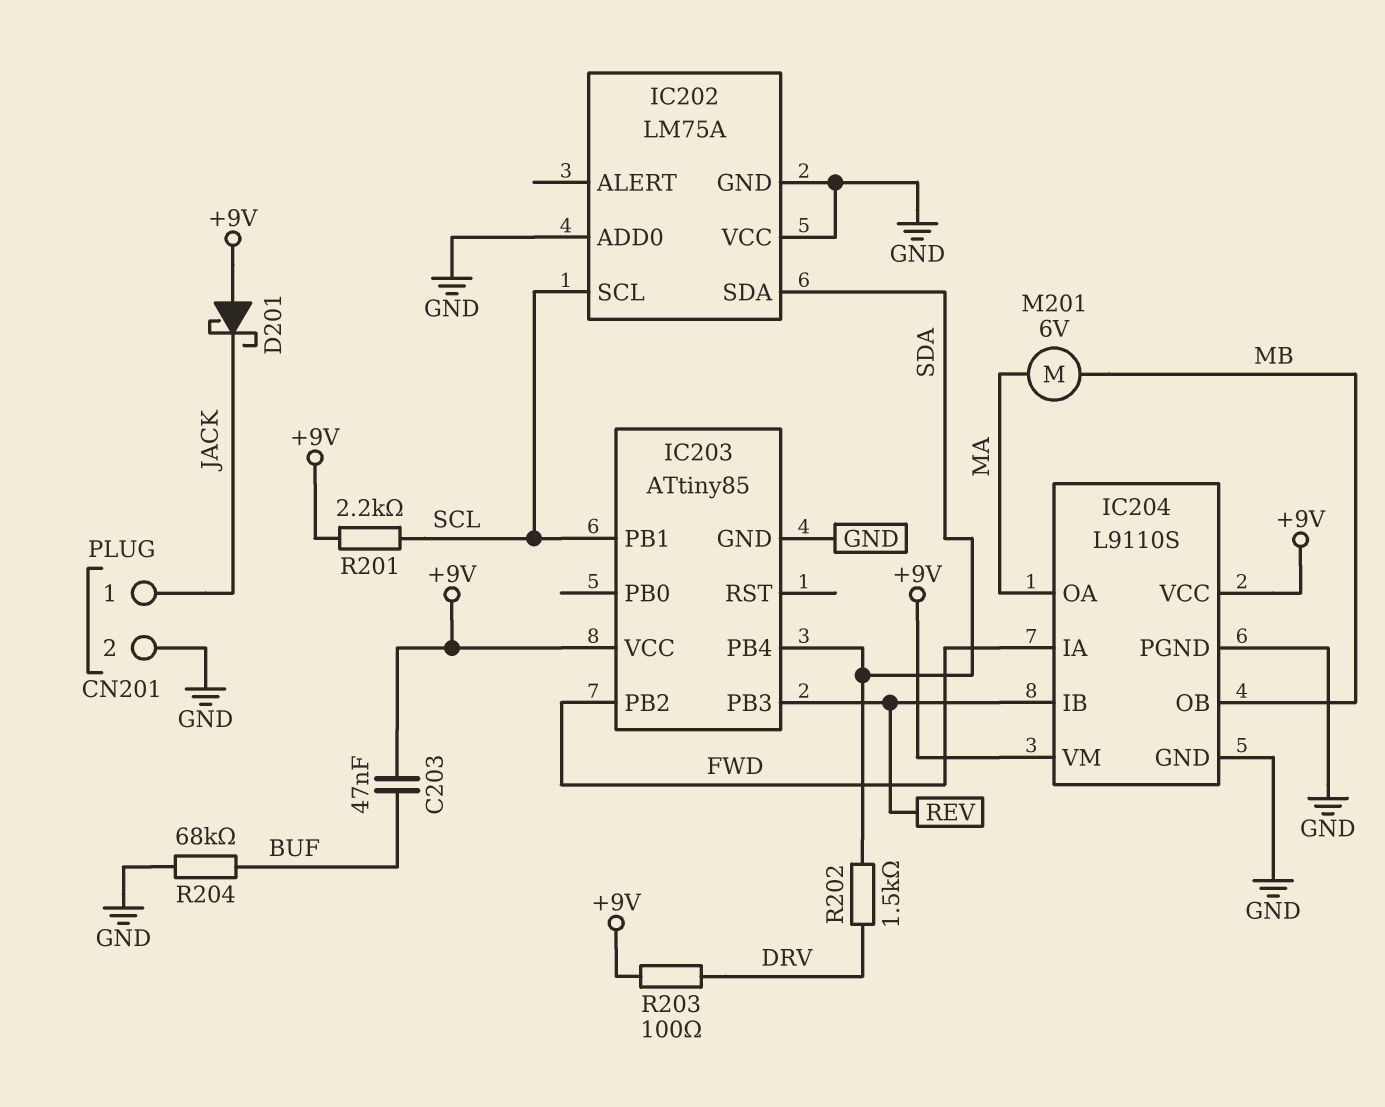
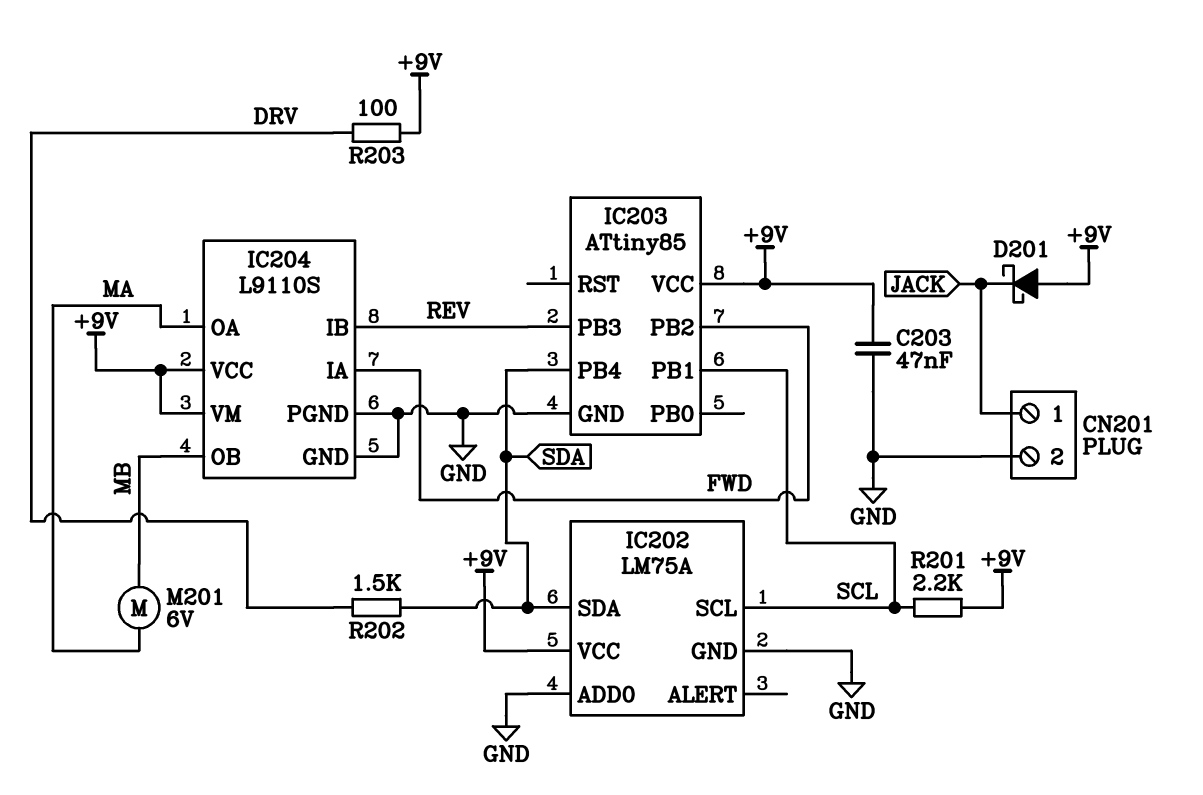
C203: 47nF (+9V, BUF) -> 47nF (+9V, GND)
IC202 pin VCC: GND -> +9V
R204: 68k (BUF, GND) -> none

